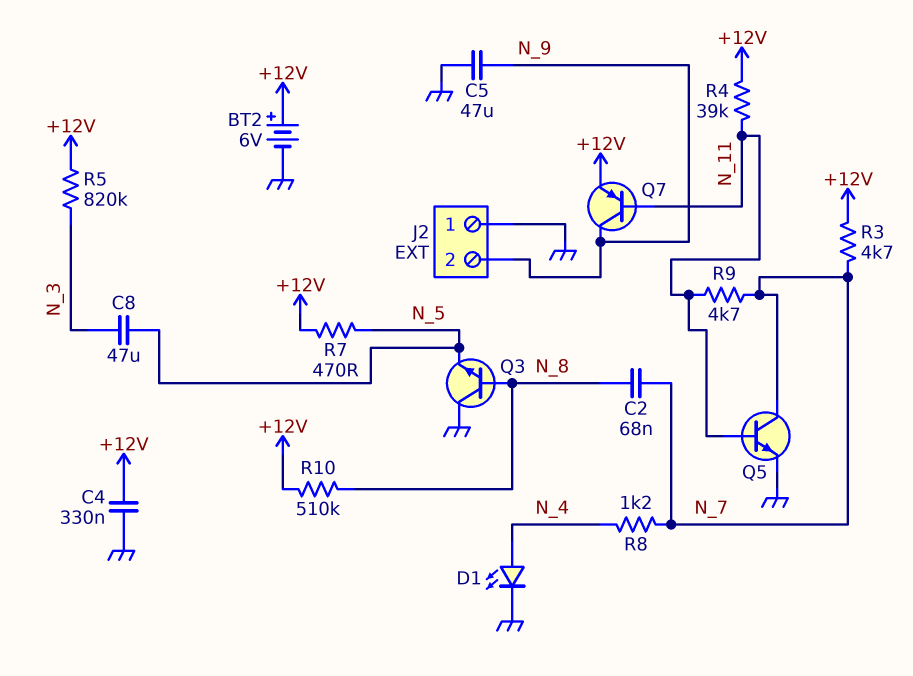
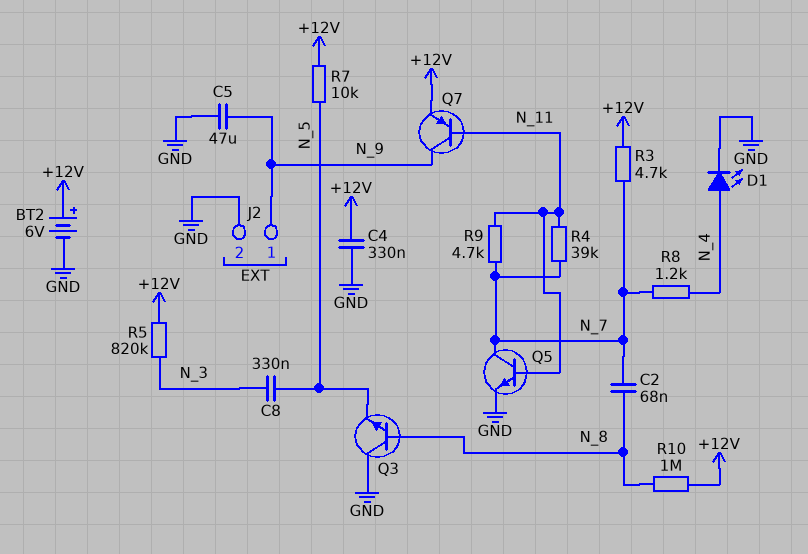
C8: 47uF (N_3, N_5) -> 330nF (N_3, N_5)
J2 pin 1: GND -> N_9
J2 pin 2: N_9 -> GND
R4: 39k (+12V, N_11) -> 39k (N_7, N_11)
R7: 470 (+12V, N_5) -> 10k (+12V, N_5)
R10: 510k (+12V, N_8) -> 1M (+12V, N_8)

